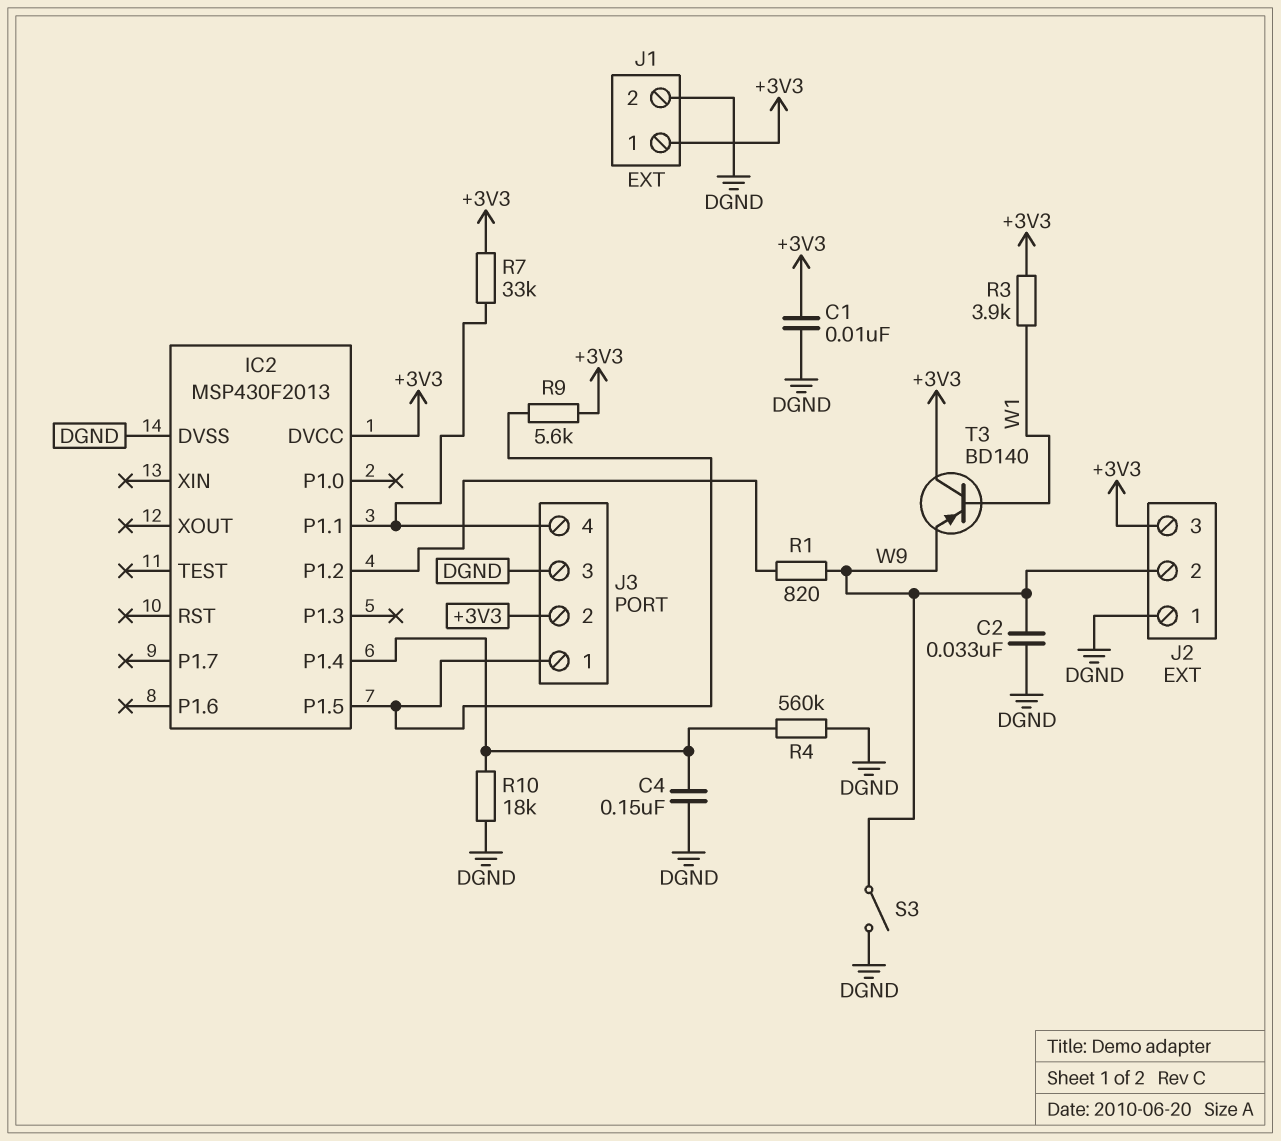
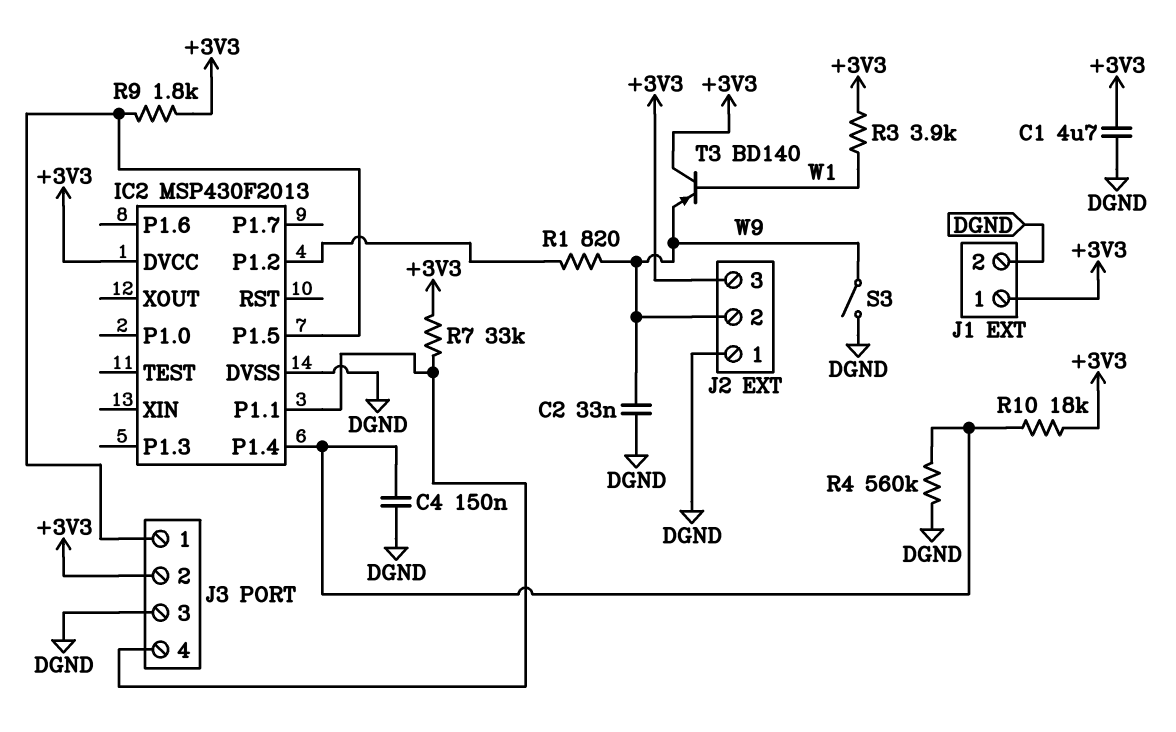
C1: 10nF (+3V3, DGND) -> 4.7uF (+3V3, DGND)
R9: 5.6k (+3V3, IC2/P1.5) -> 1.8k (+3V3, IC2/P1.5)
R10: 18k (DGND, IC2/P1.4) -> 18k (+3V3, IC2/P1.4)

